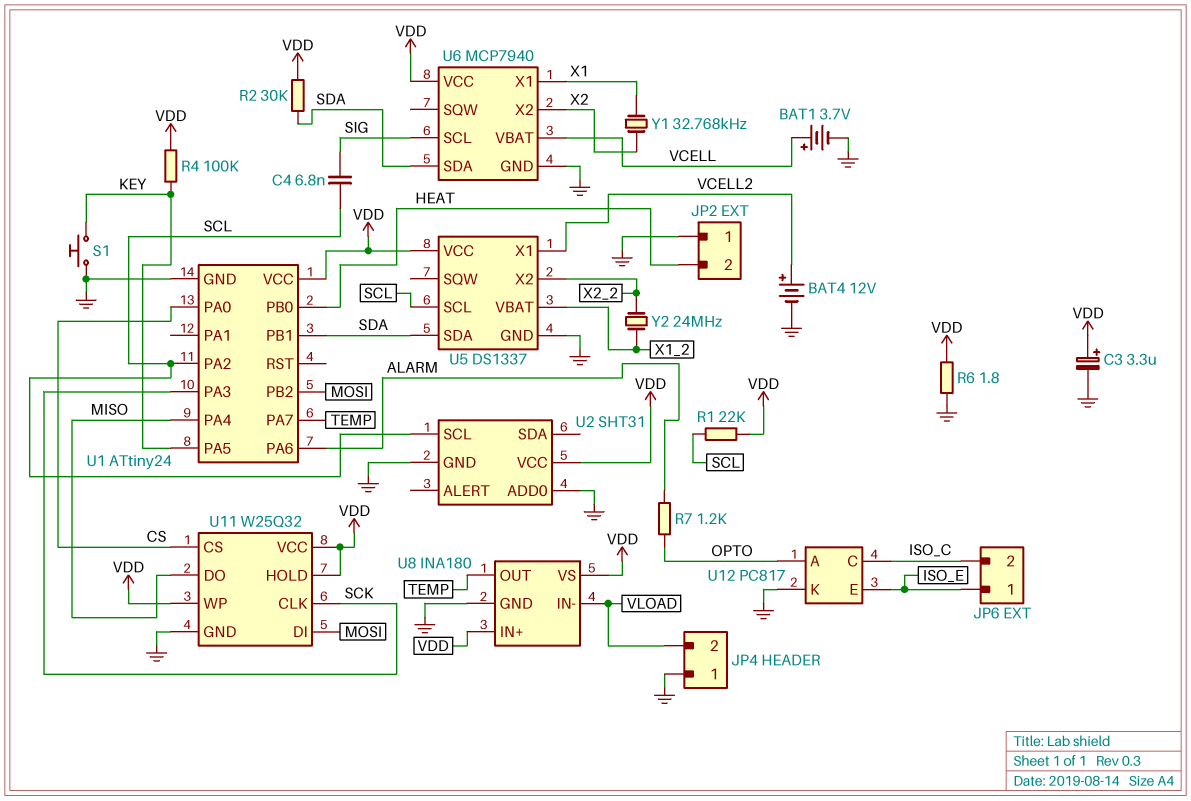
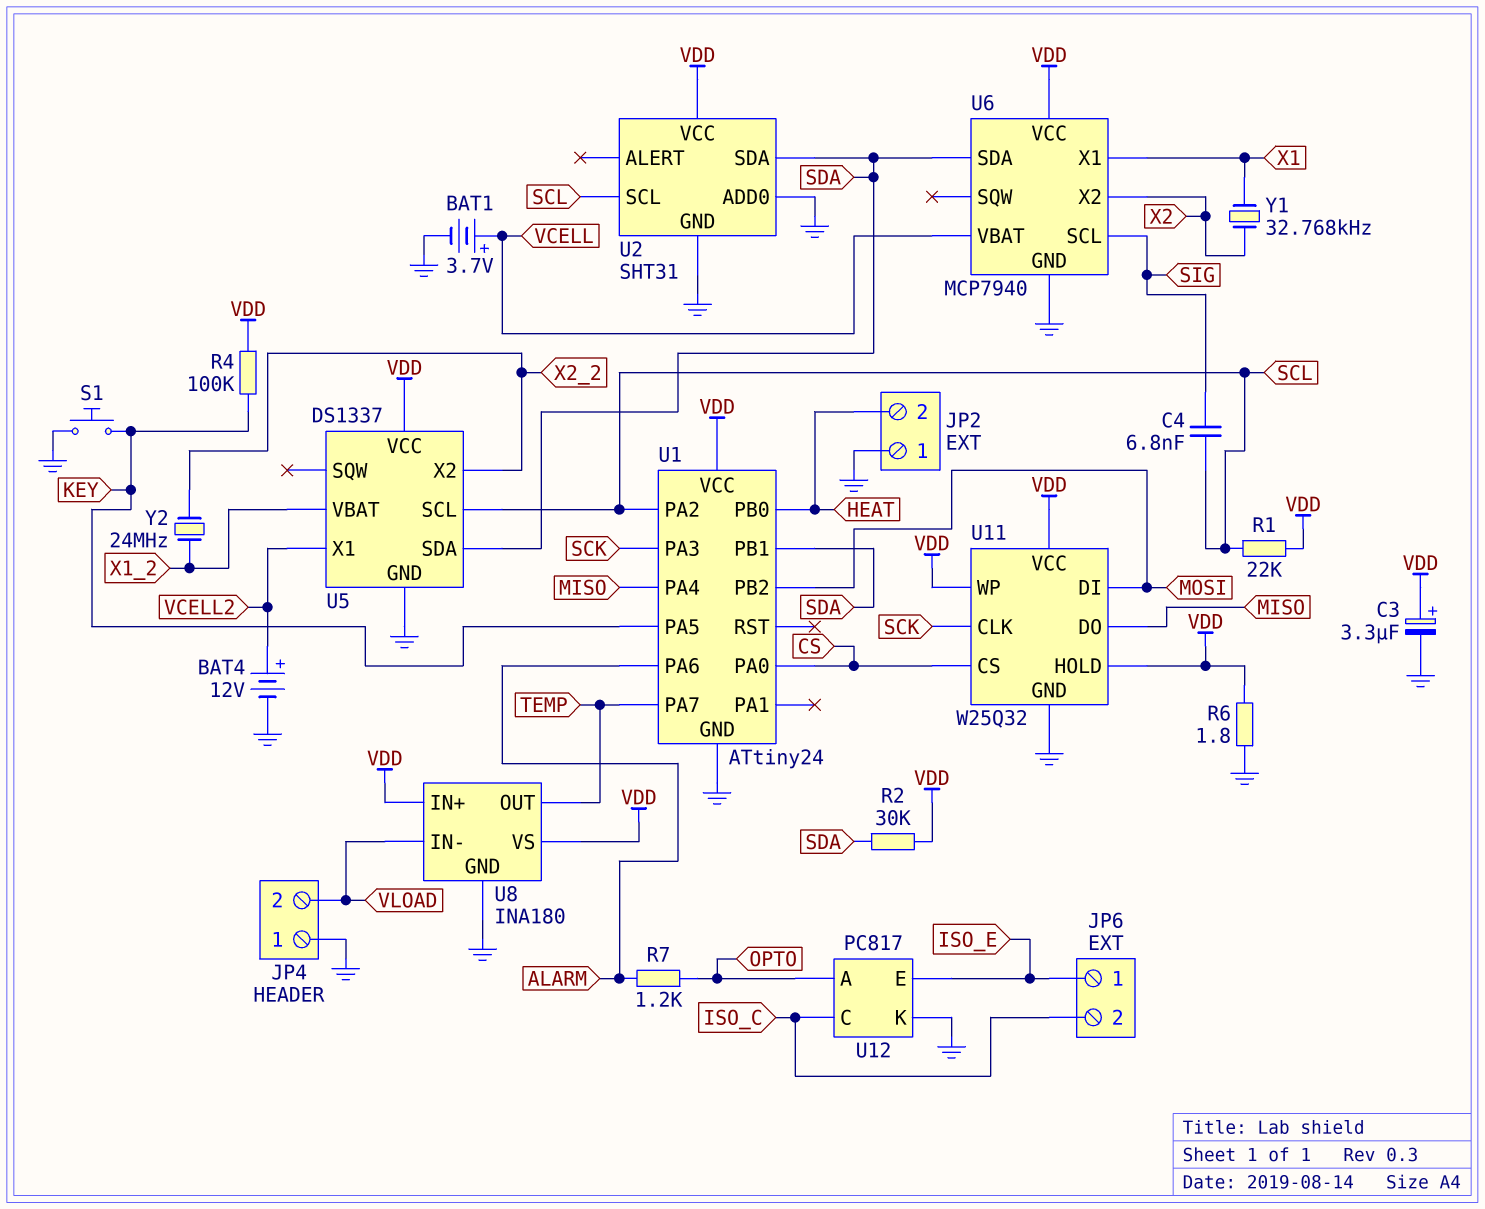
U2 pin SDA: none -> SDA

